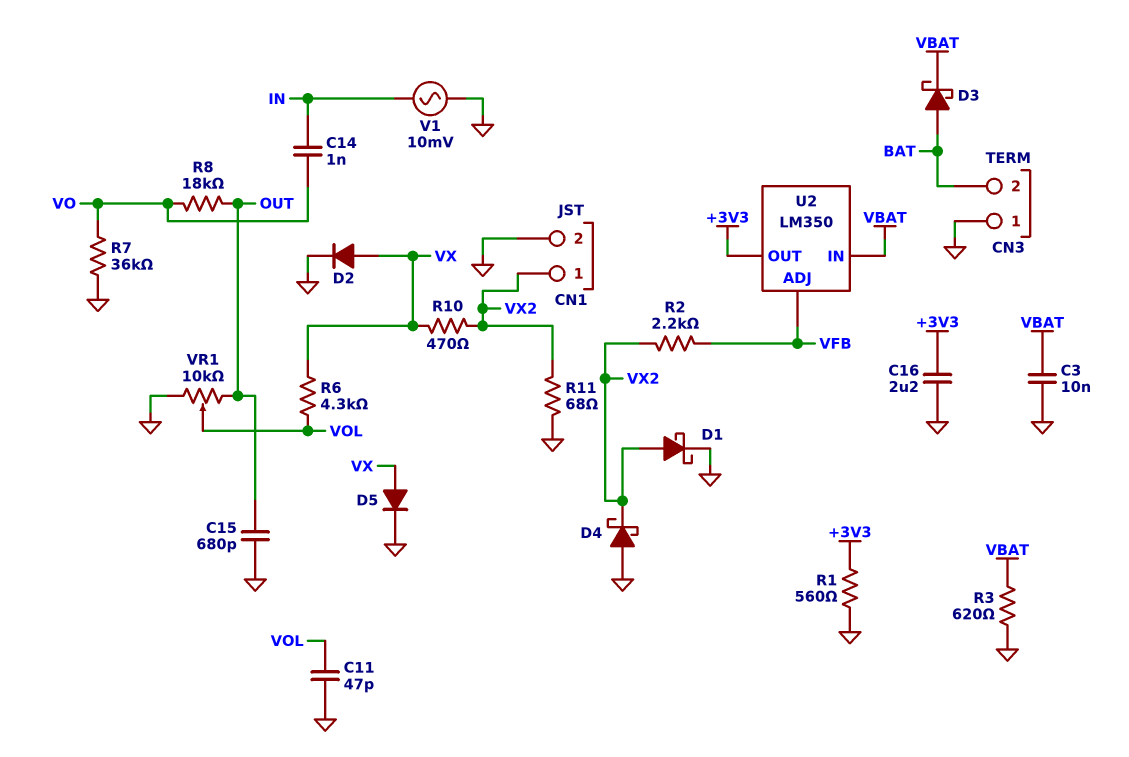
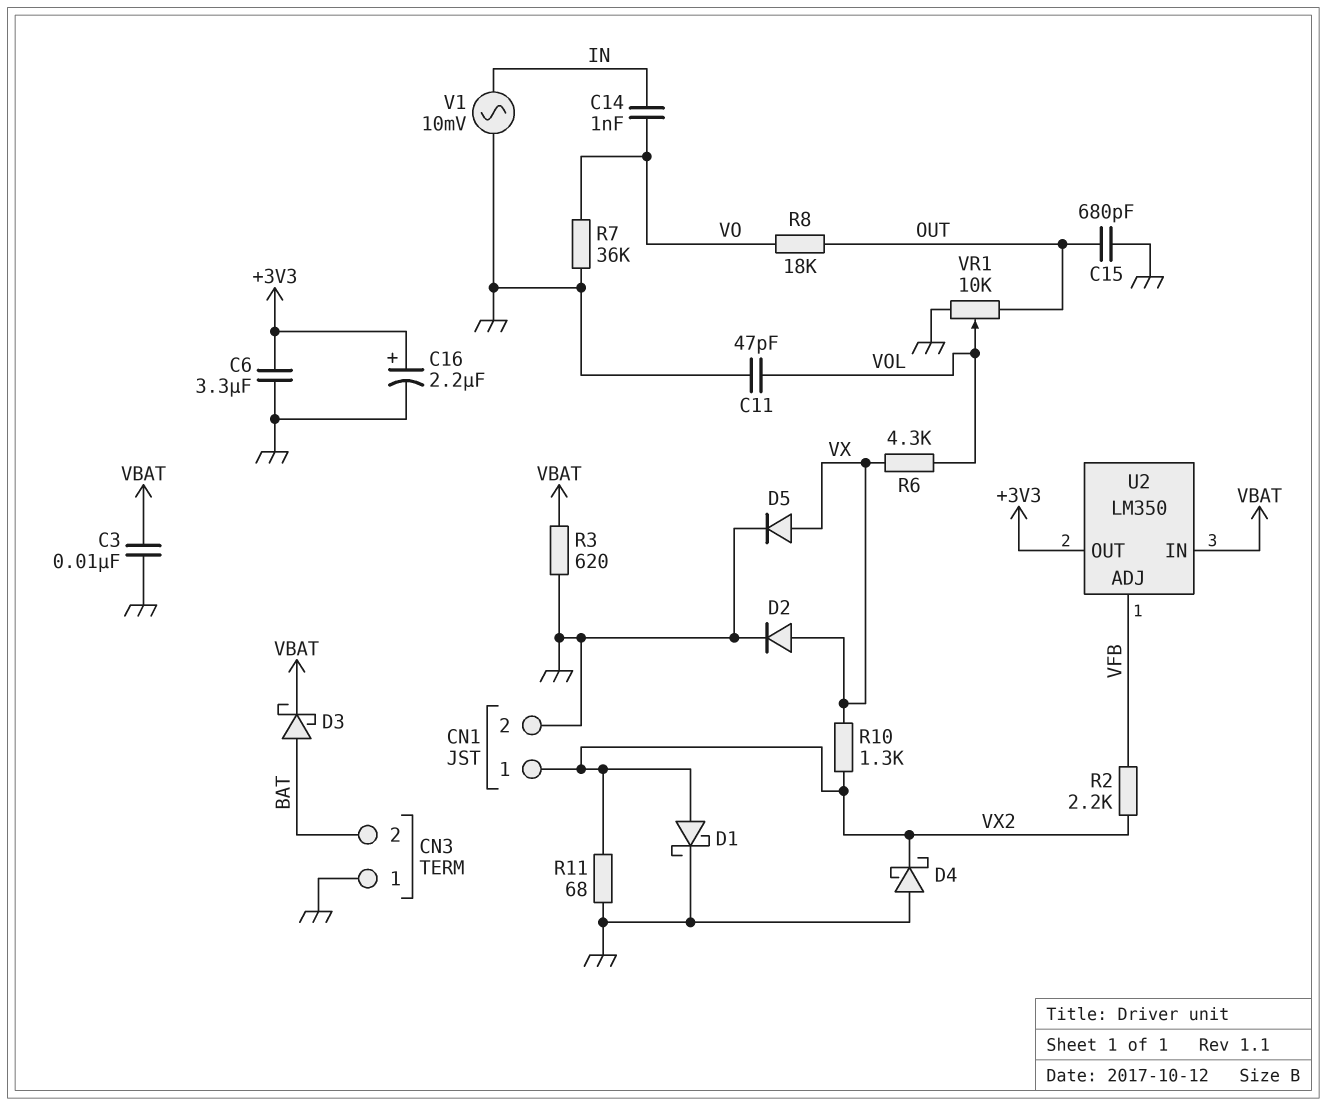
C6: none -> 3.3uF (+3V3, GND)
C16: 2.2uF (+3V3, GND) -> 2.2uF (plus +3V3, minus GND)
R1: 560 (+3V3, GND) -> none
R10: 470 (VX, VX2) -> 1.3k (VX, VX2)

